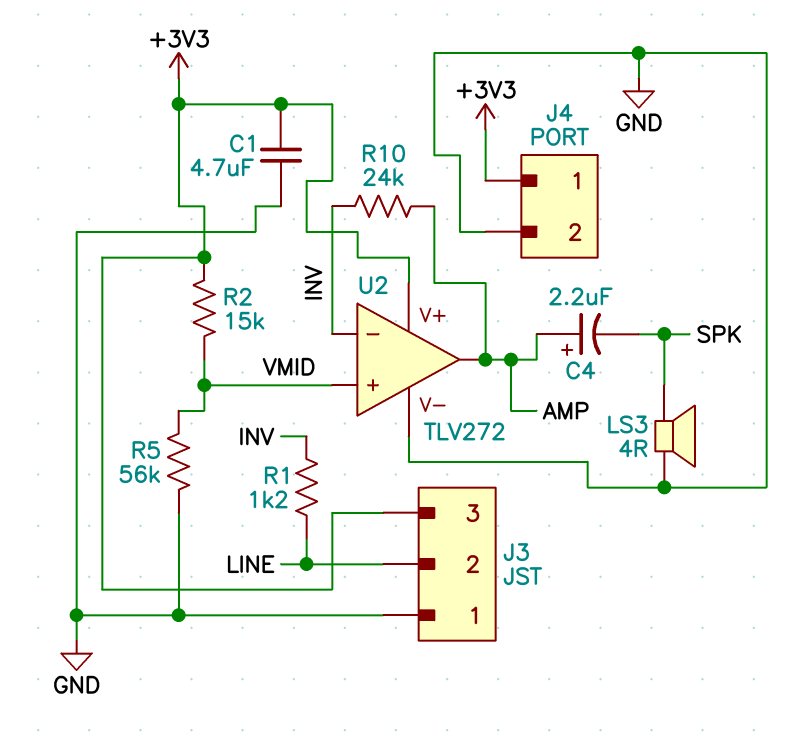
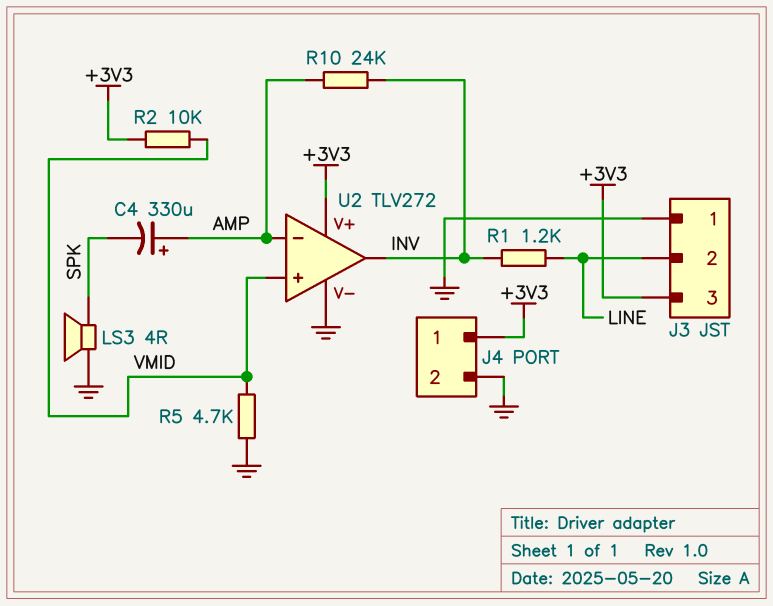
C1: 4.7uF (+3V3, GND) -> none
C4: 2.2uF (plus AMP, minus SPK) -> 330uF (plus AMP, minus SPK)
R2: 15k (+3V3, VMID) -> 10k (+3V3, VMID)
R5: 56k (GND, VMID) -> 4.7k (GND, VMID)
U2 pin in-: INV -> AMP
U2 pin out: AMP -> INV

